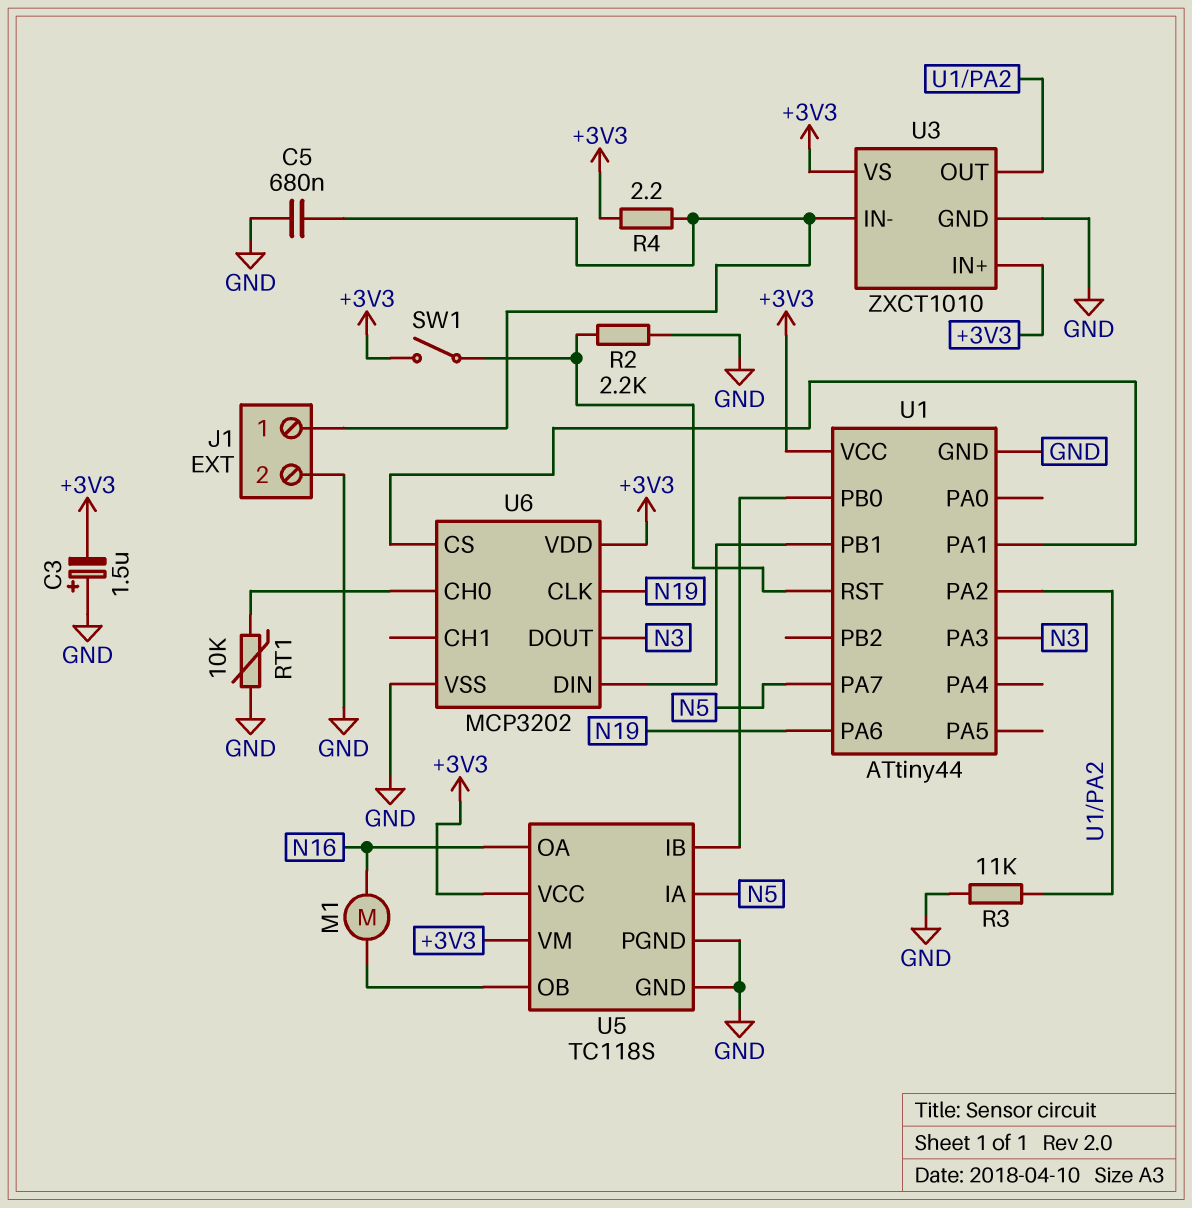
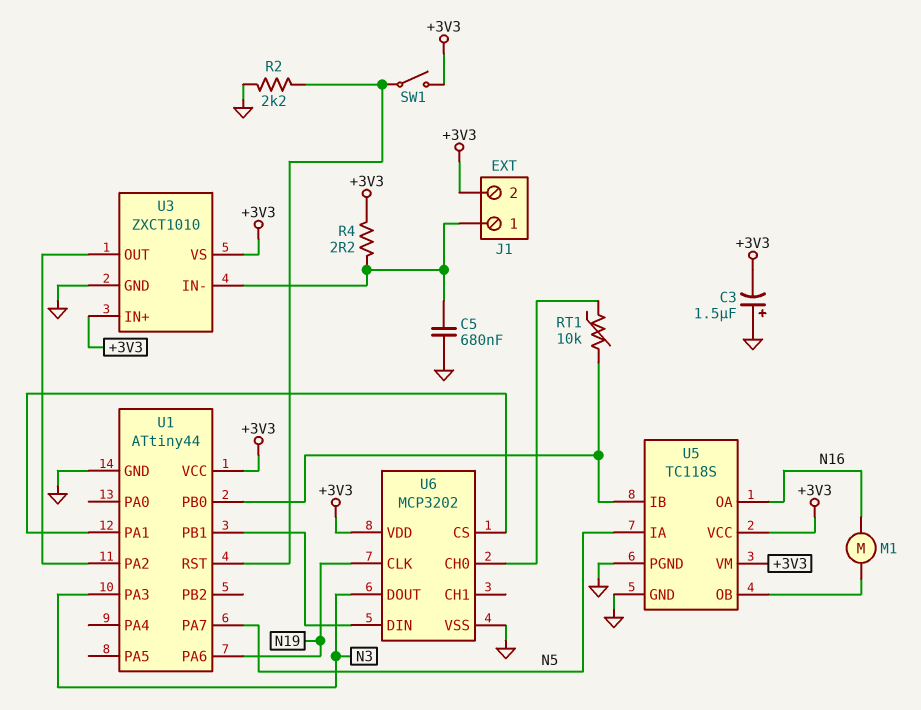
J1 pin 2: GND -> +3V3
R3: 11k (GND, U1/PA2) -> none
RT1: 10k (GND, U6/CH0) -> 10k (U1/PB0, U6/CH0)

